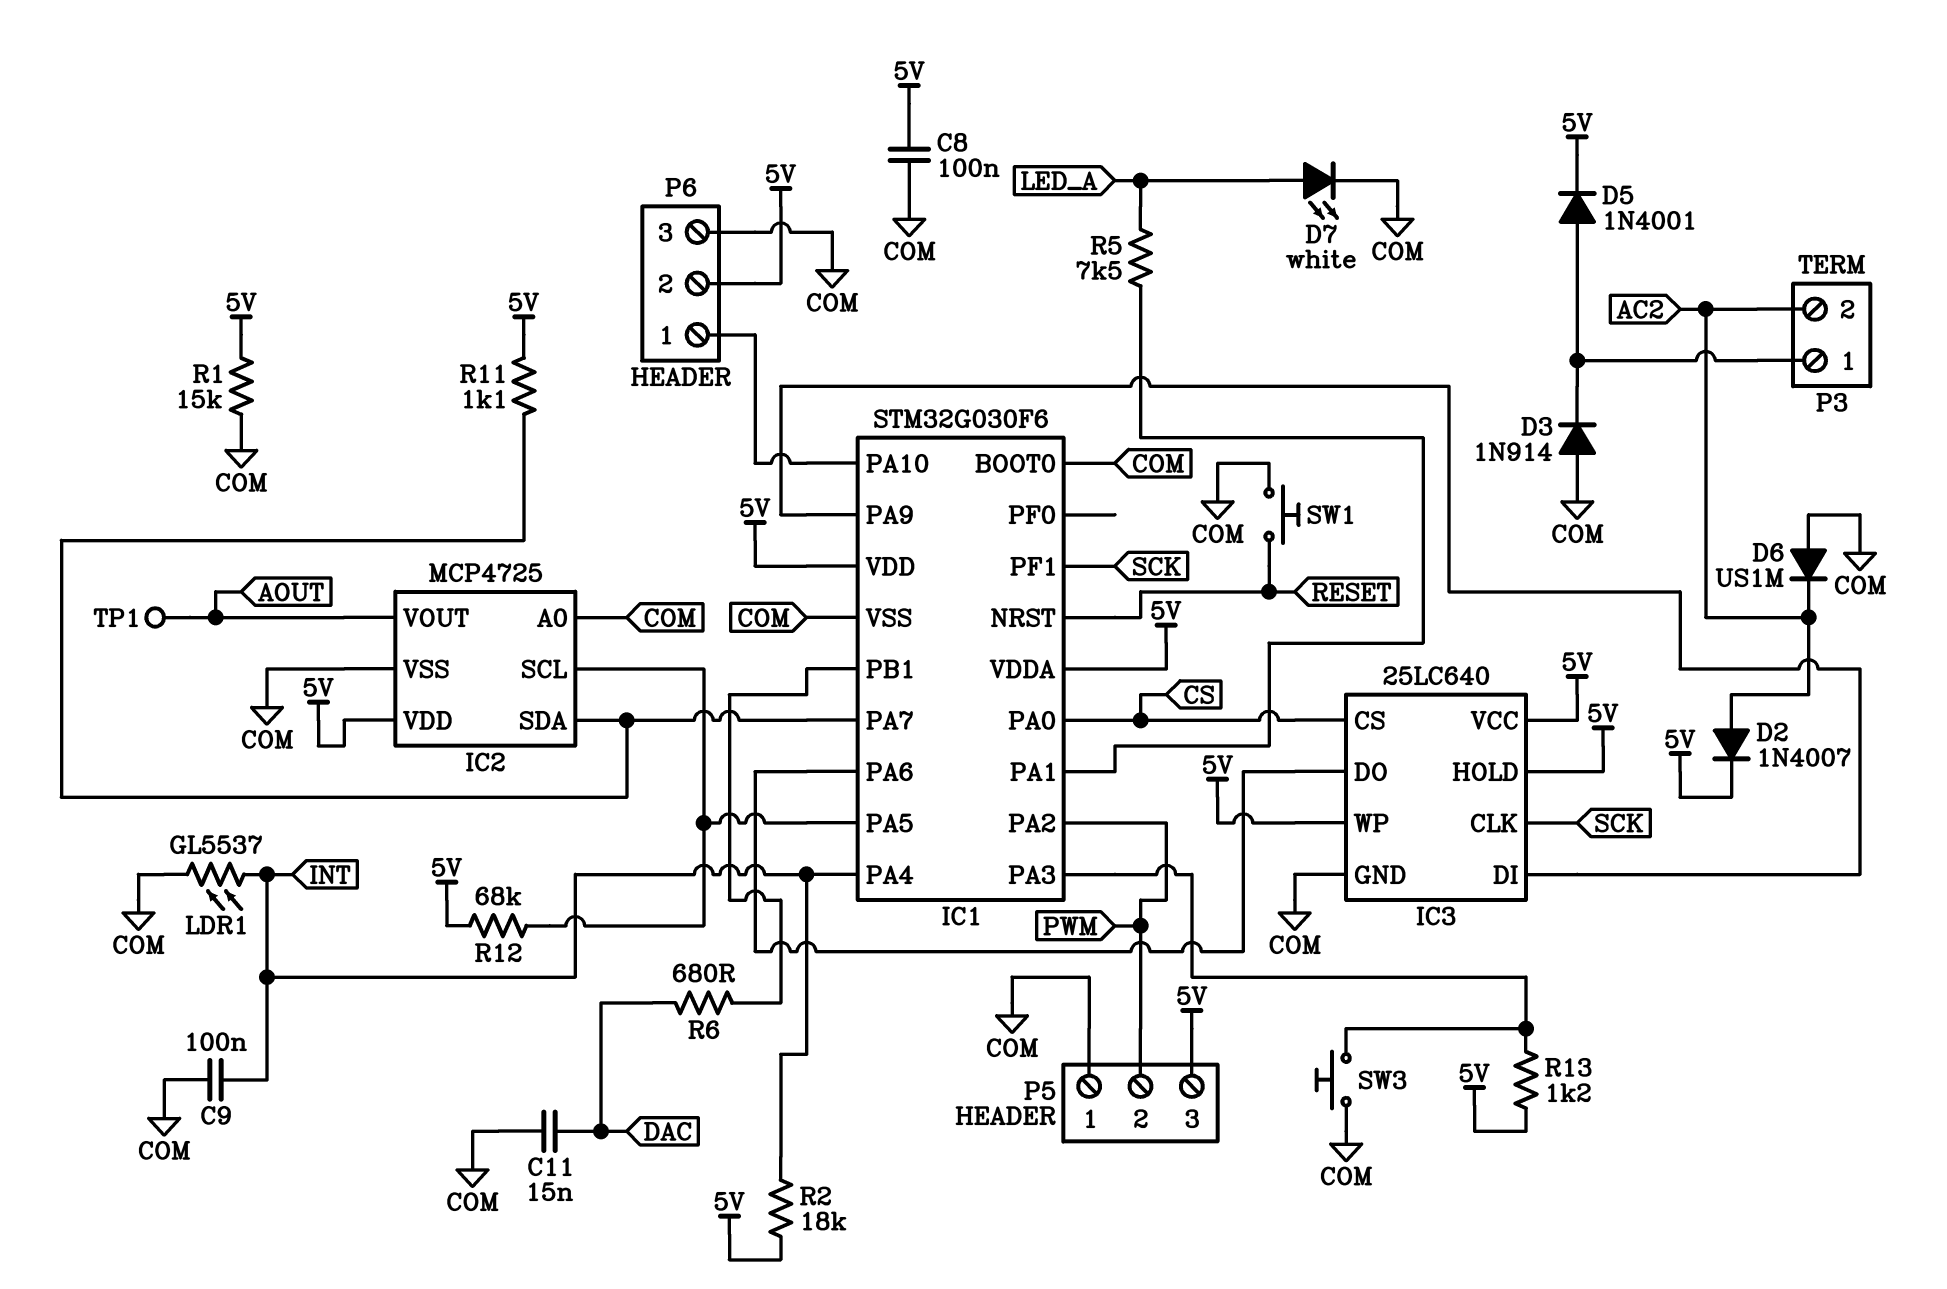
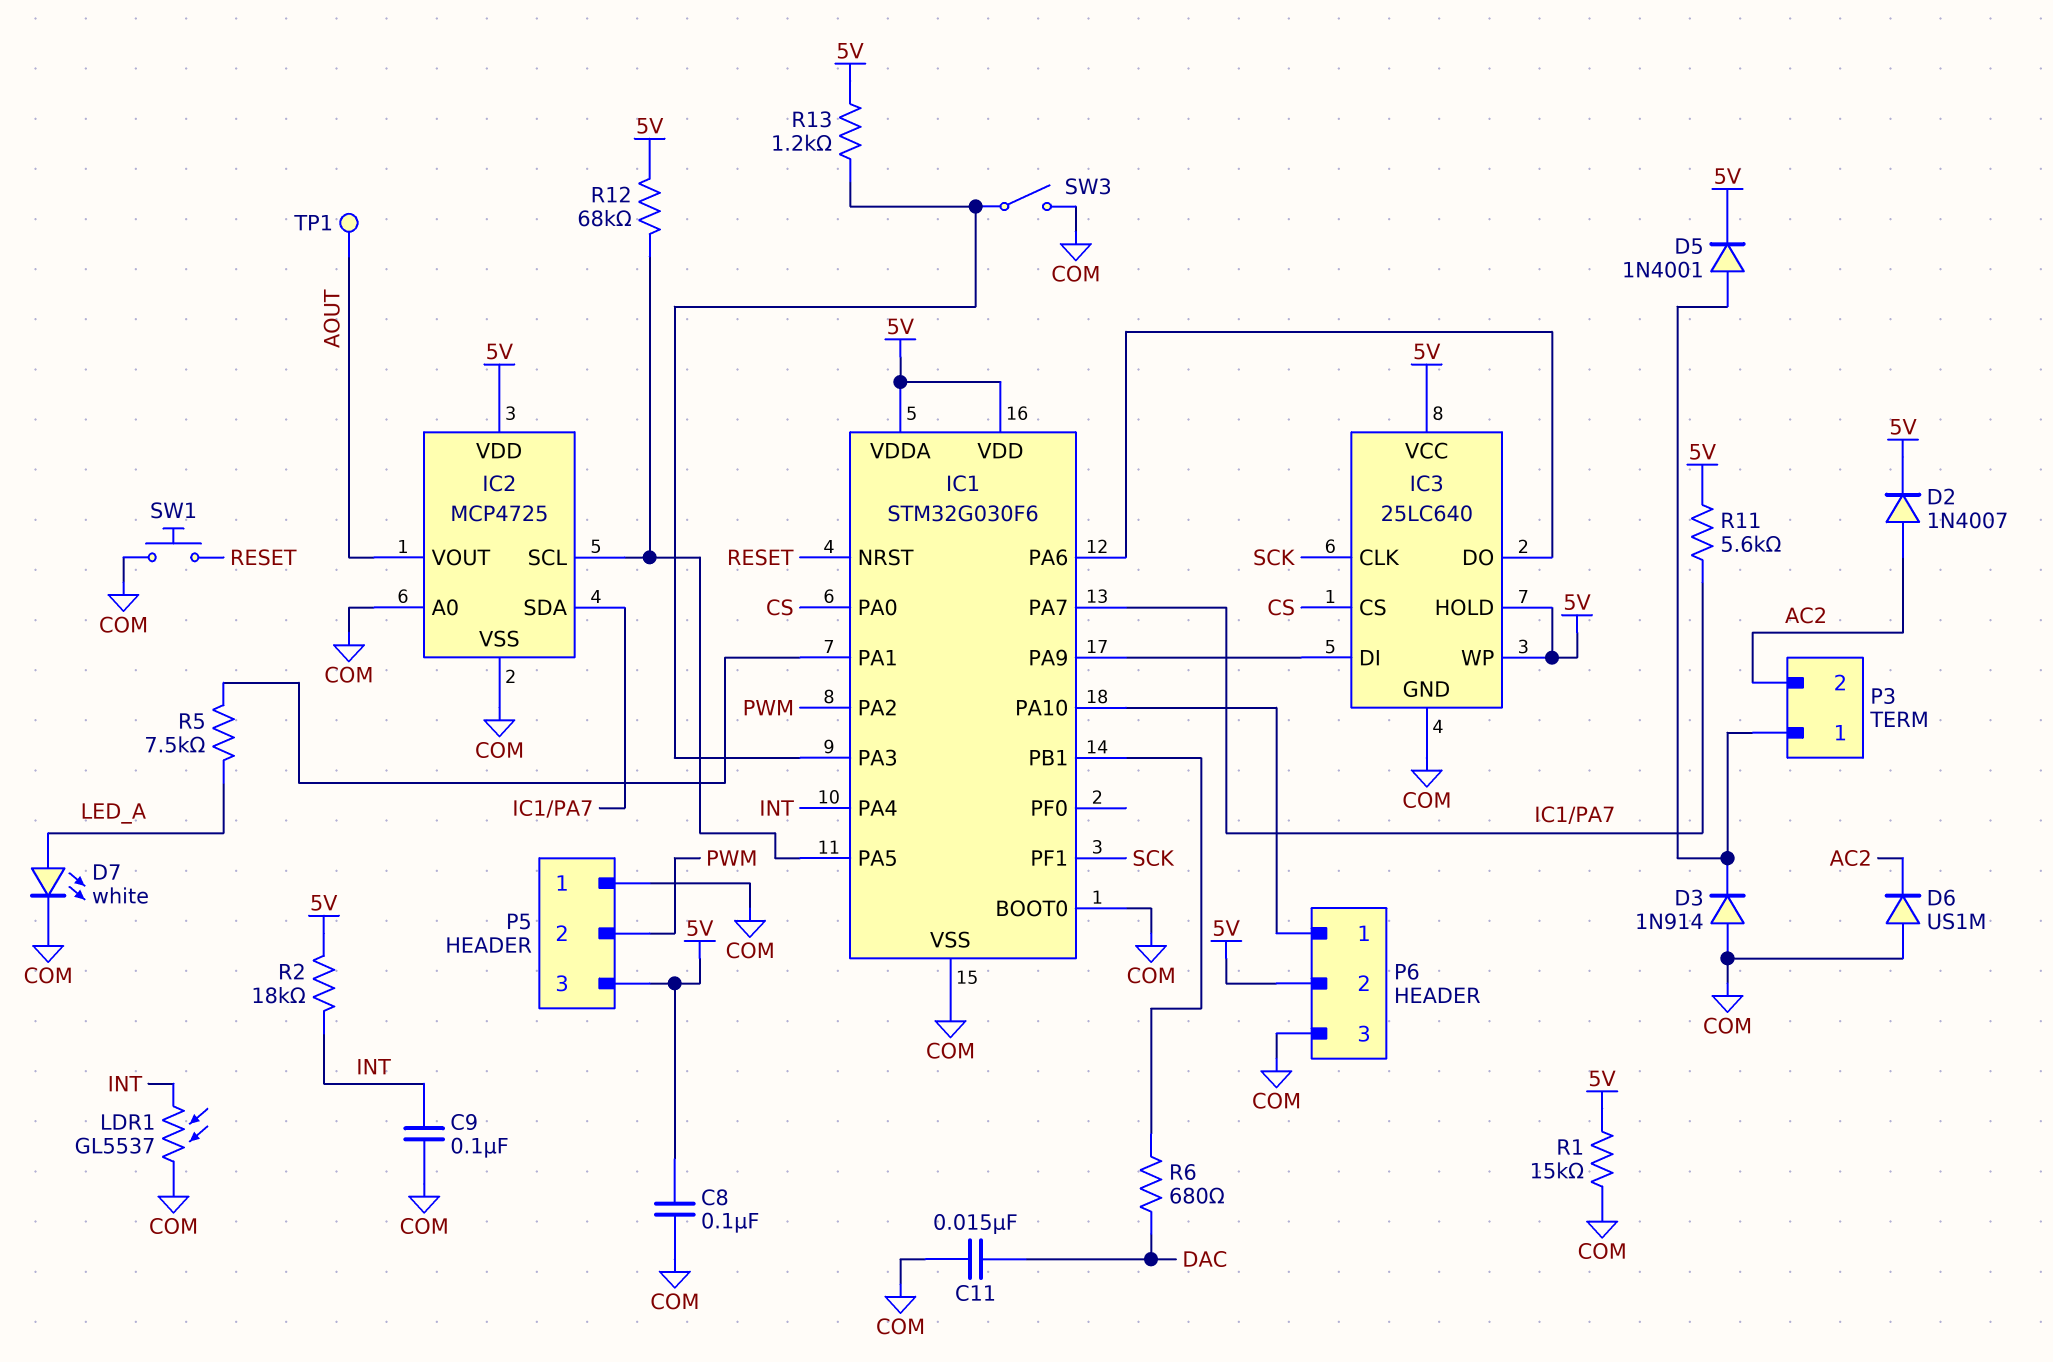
R11: 1.1k (5V, IC1/PA7) -> 5.6k (5V, IC1/PA7)
SW3: button (COM, IC1/PA3) -> switch (COM, IC1/PA3)

